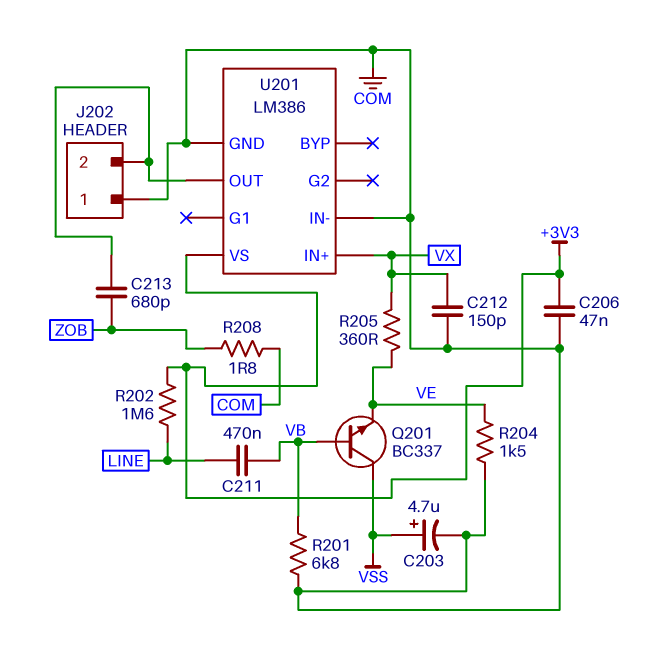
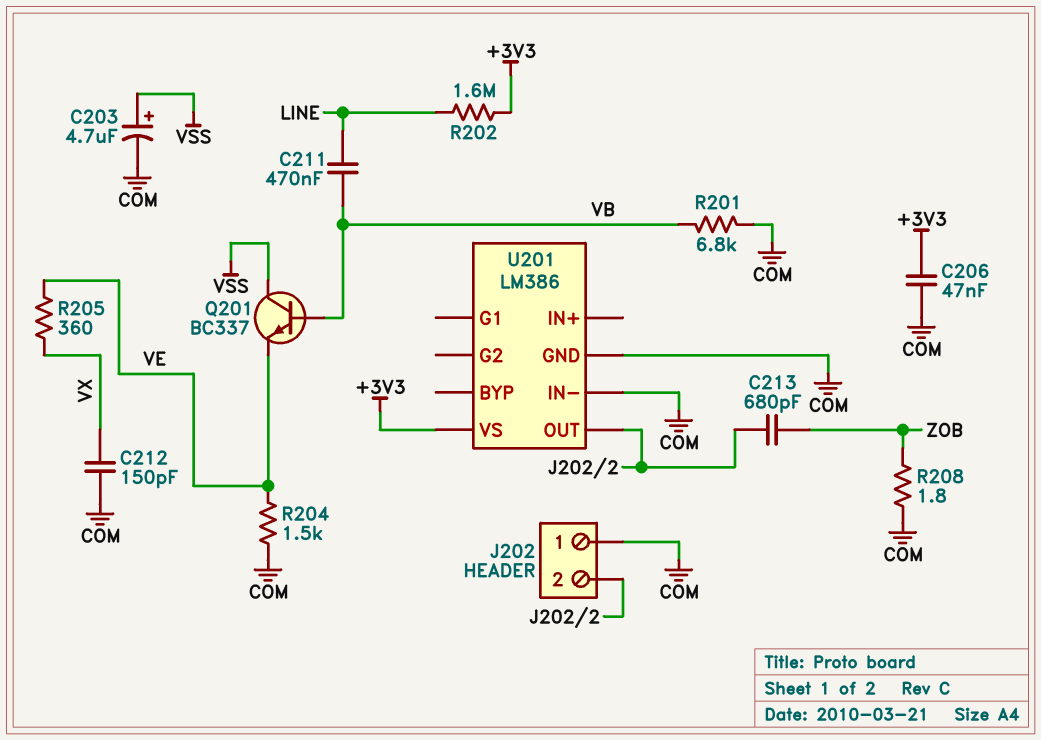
U201 pin IN+: VX -> none

